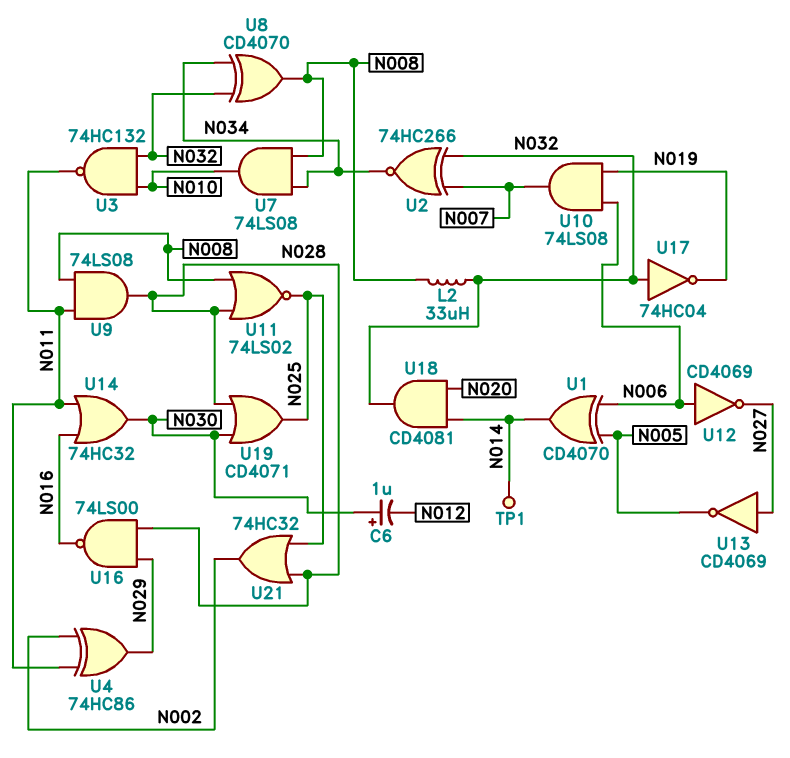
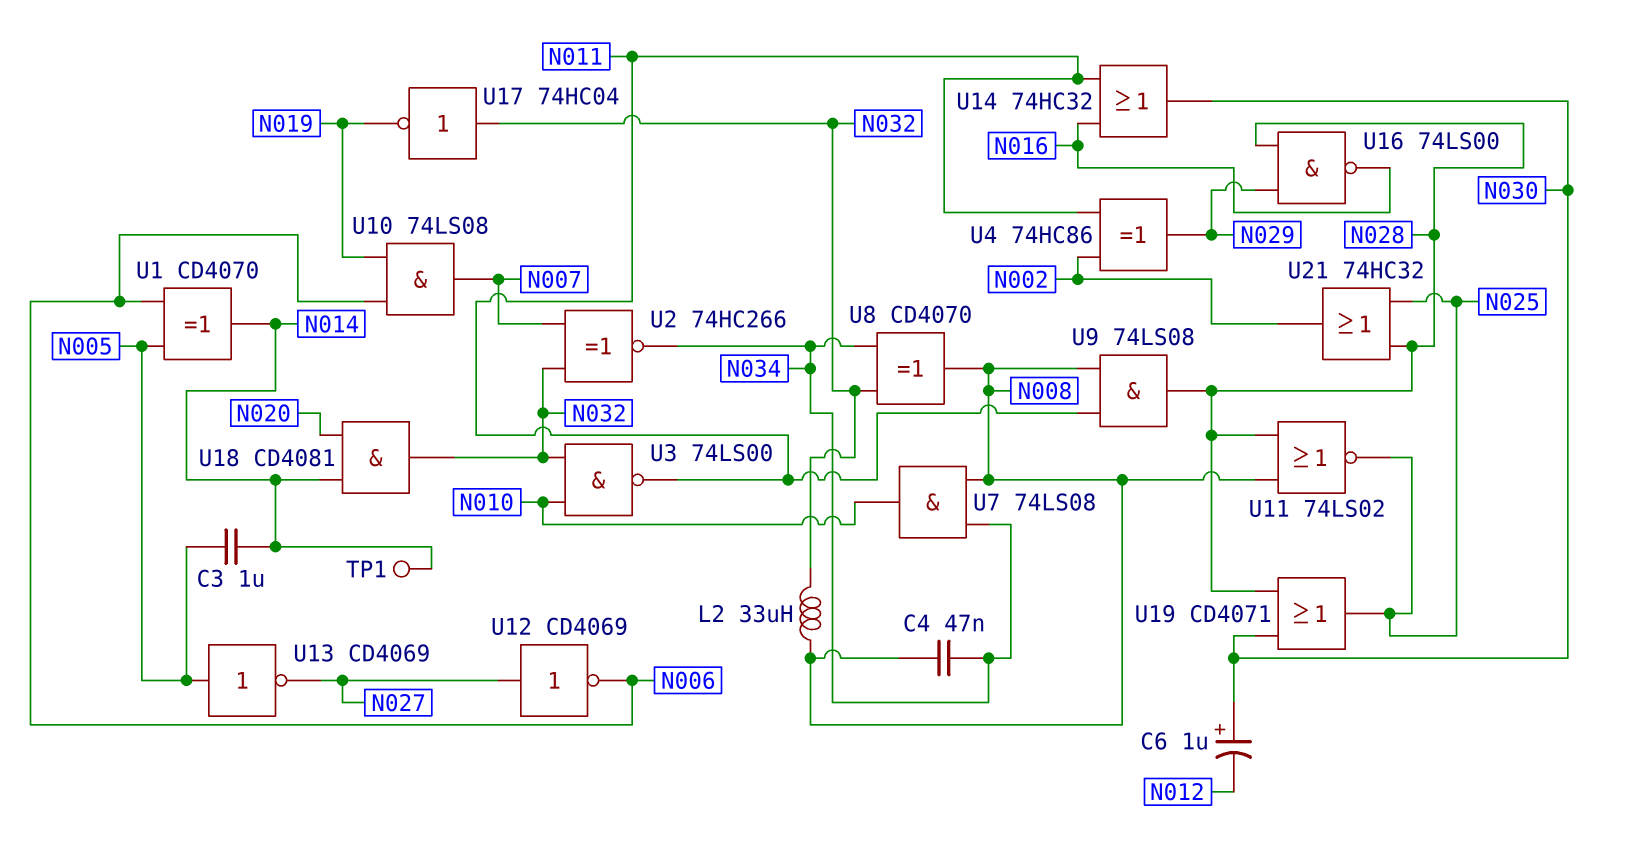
C3: none -> 1uF (N005, N014)
C4: none -> 47nF (N008, N034)
U3: NAND 74HC132 (in N010, in N032, out N011) -> NAND 74LS00 (in N010, in N032, out N011)
U12: NOT CD4069 (in N006, out N027) -> NOT CD4069 (in N027, out N006)
U13: NOT CD4069 (in N027, out N005) -> NOT CD4069 (in N005, out N027)

